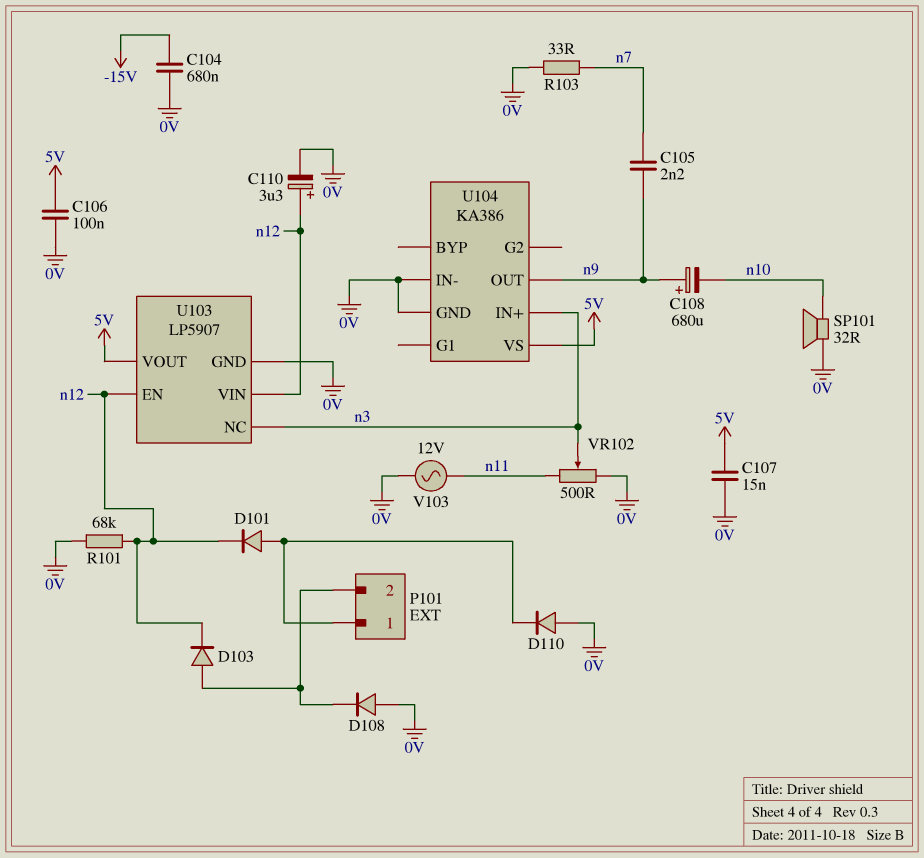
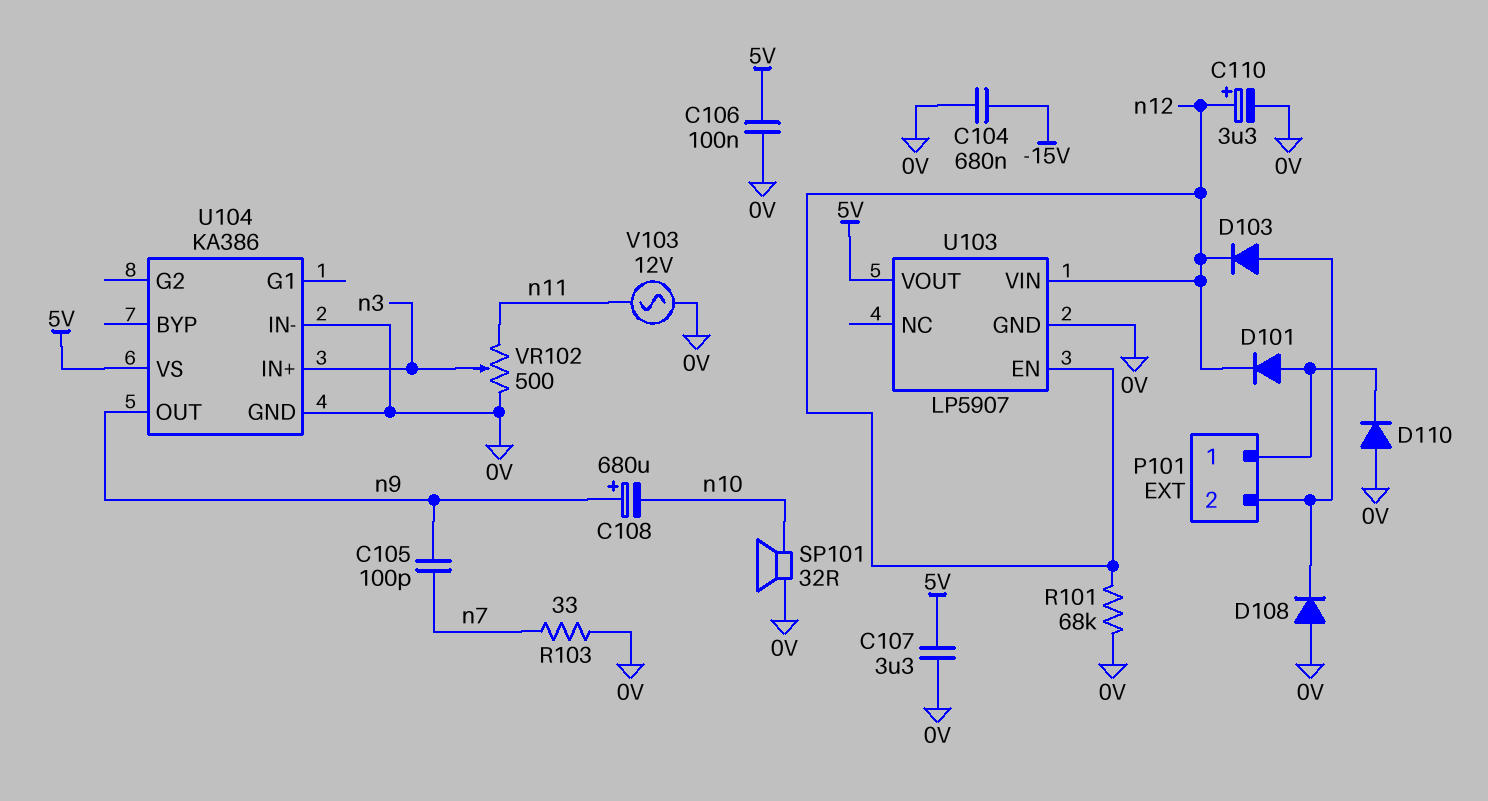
C105: 2.2nF (n7, n9) -> 100pF (n7, n9)
C107: 15nF (0V, 5V) -> 3.3uF (0V, 5V)
U103 pin NC: n3 -> none

